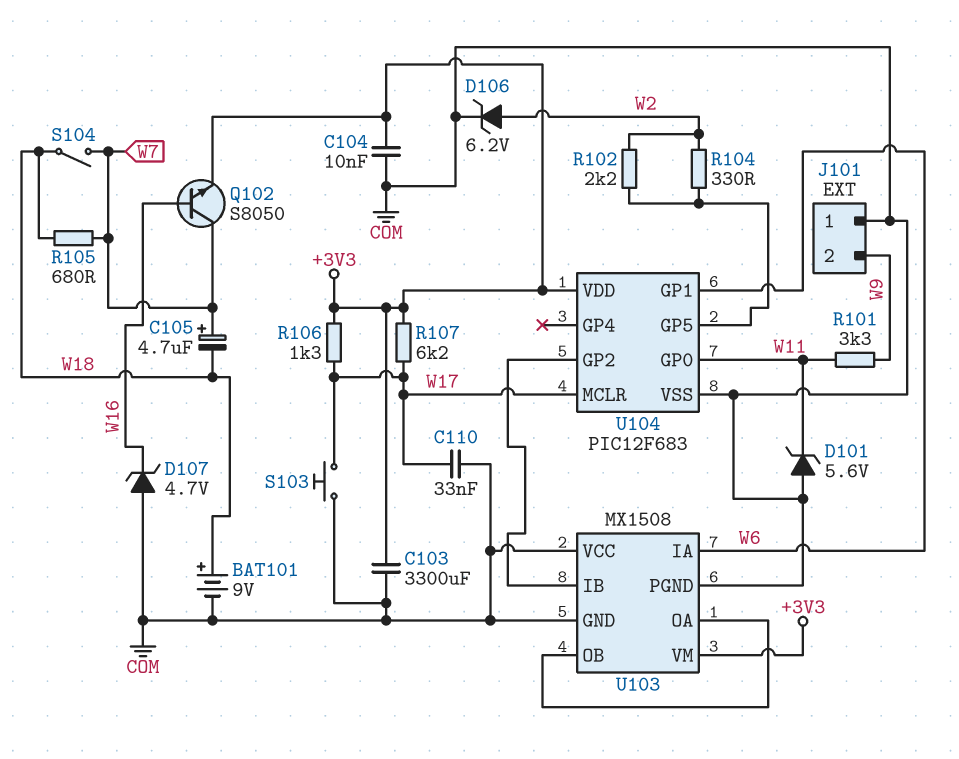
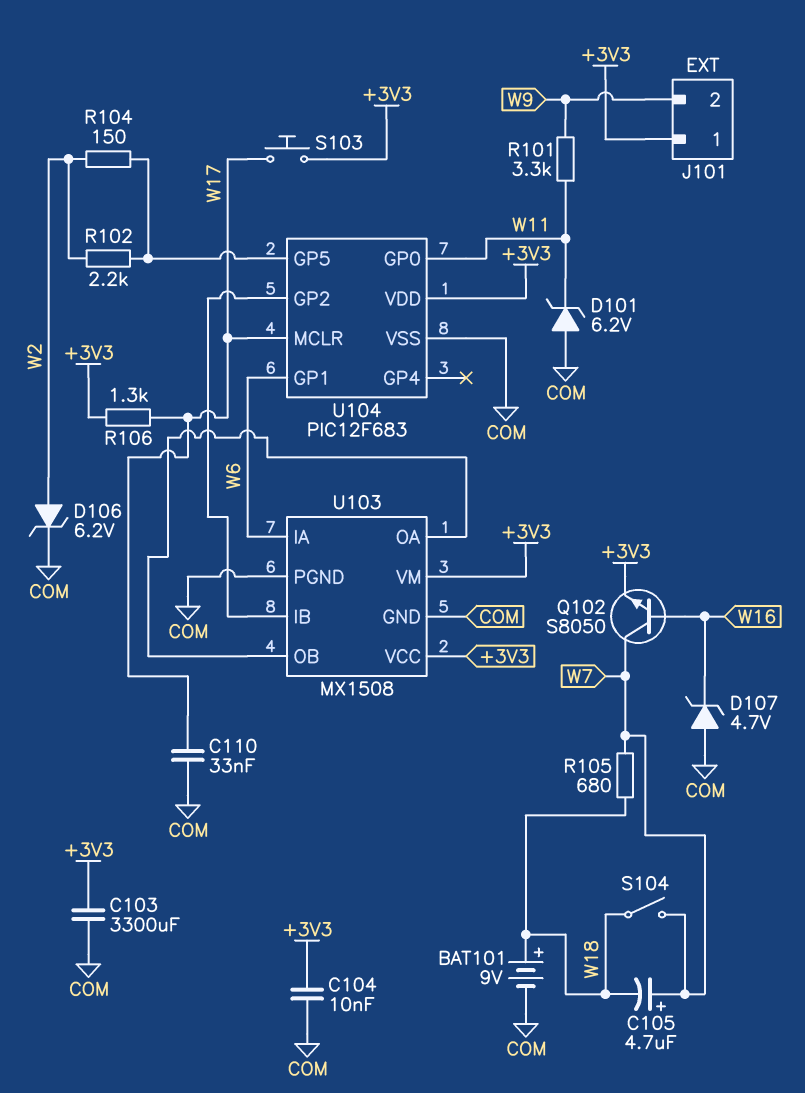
D101: zener 5.6V (A COM, K W11) -> zener 6.2V (A COM, K W11)
J101 pin 1: COM -> +3V3
R104: 330 (U104/GP5, W2) -> 150 (U104/GP5, W2)
R107: 6.2k (+3V3, W17) -> none
S103: button (COM, W17) -> button (+3V3, W17)
U103 pin VCC: COM -> +3V3

